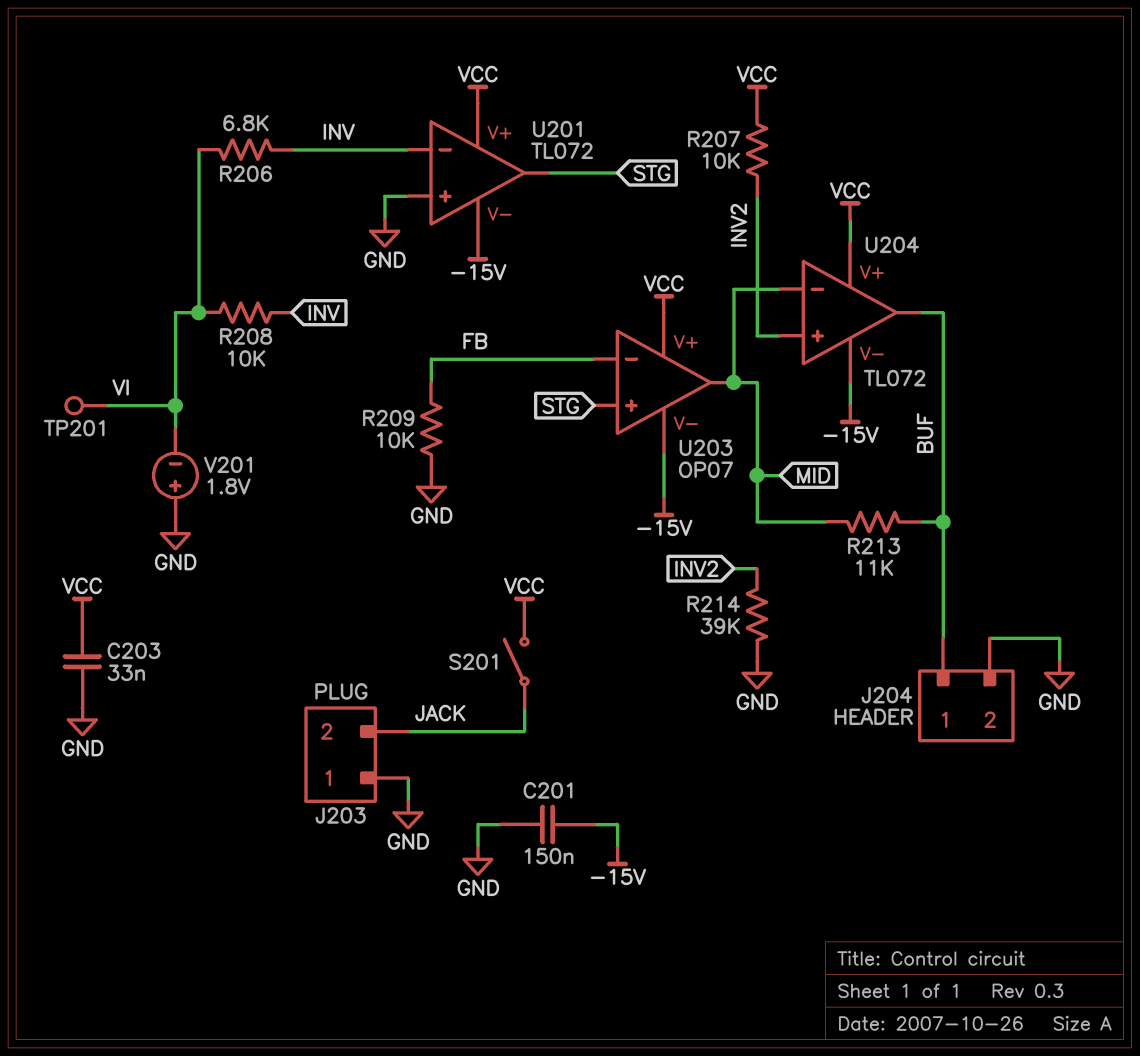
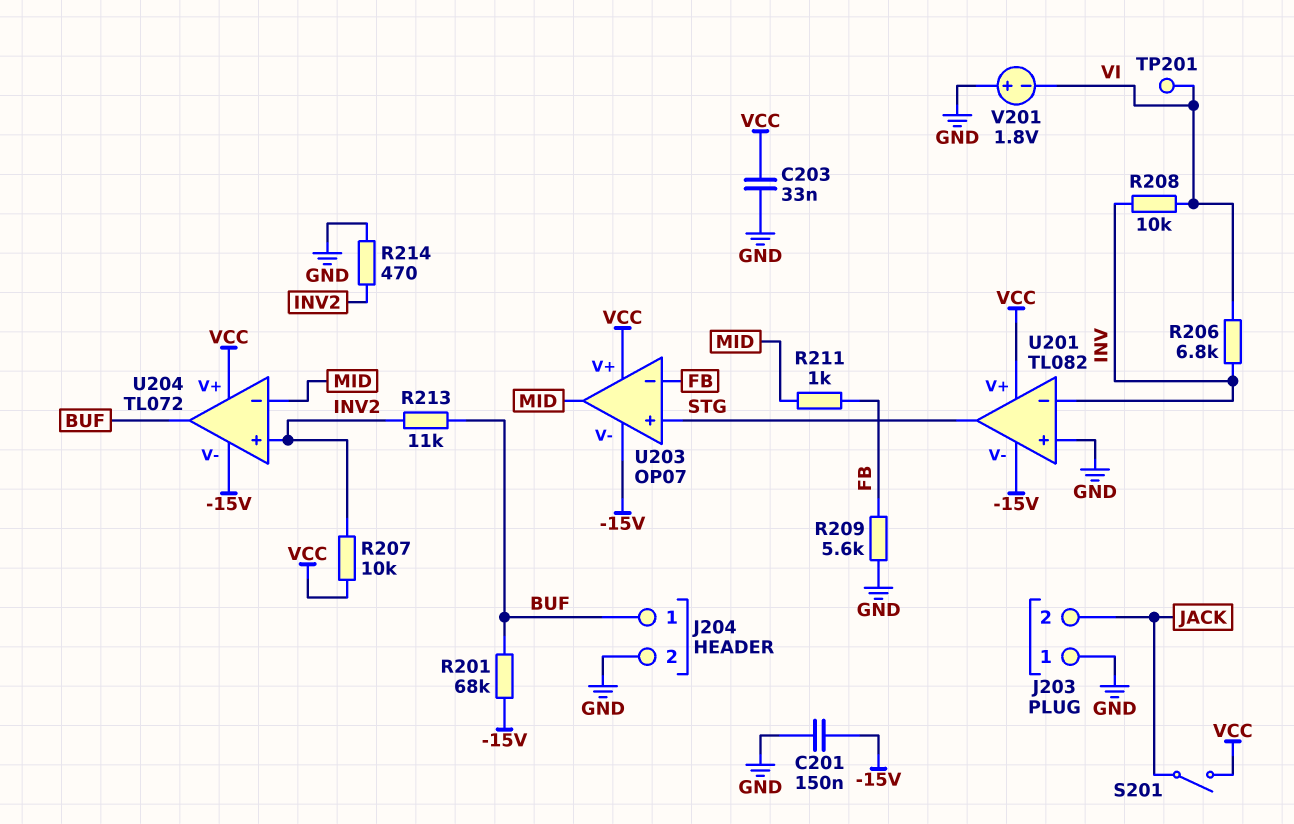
R201: none -> 68k (-15V, BUF)
R209: 10k (FB, GND) -> 5.6k (FB, GND)
R211: none -> 1k (FB, MID)
R213: 11k (BUF, MID) -> 11k (BUF, INV2)
R214: 39k (GND, INV2) -> 470 (GND, INV2)
U201: TL072 -> TL082

